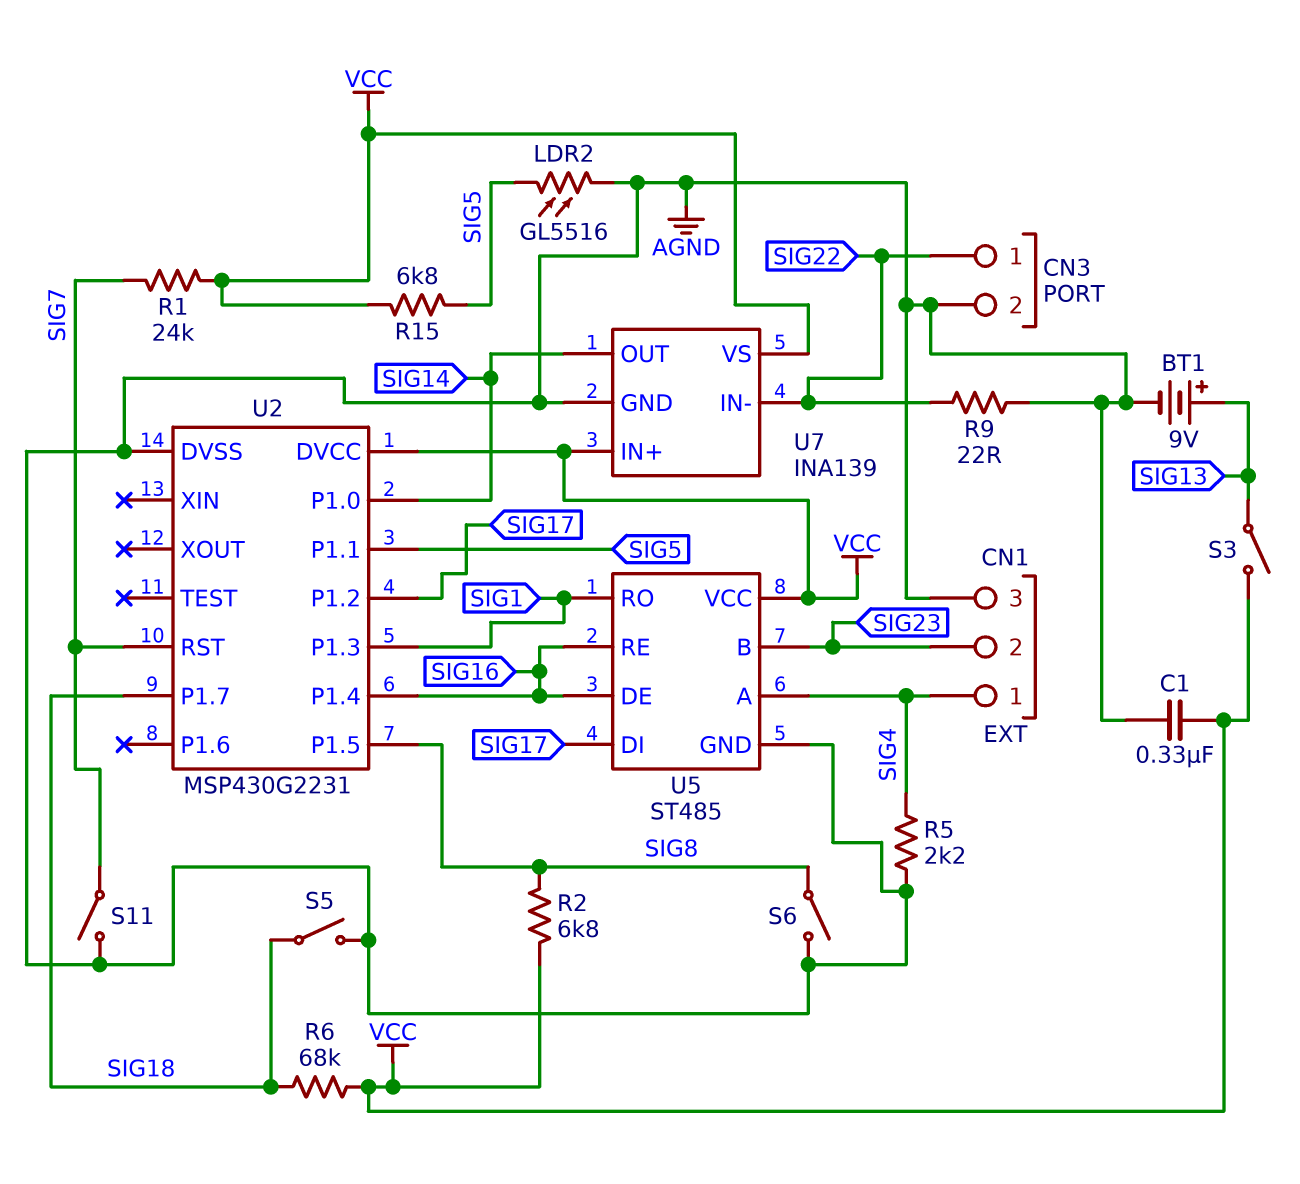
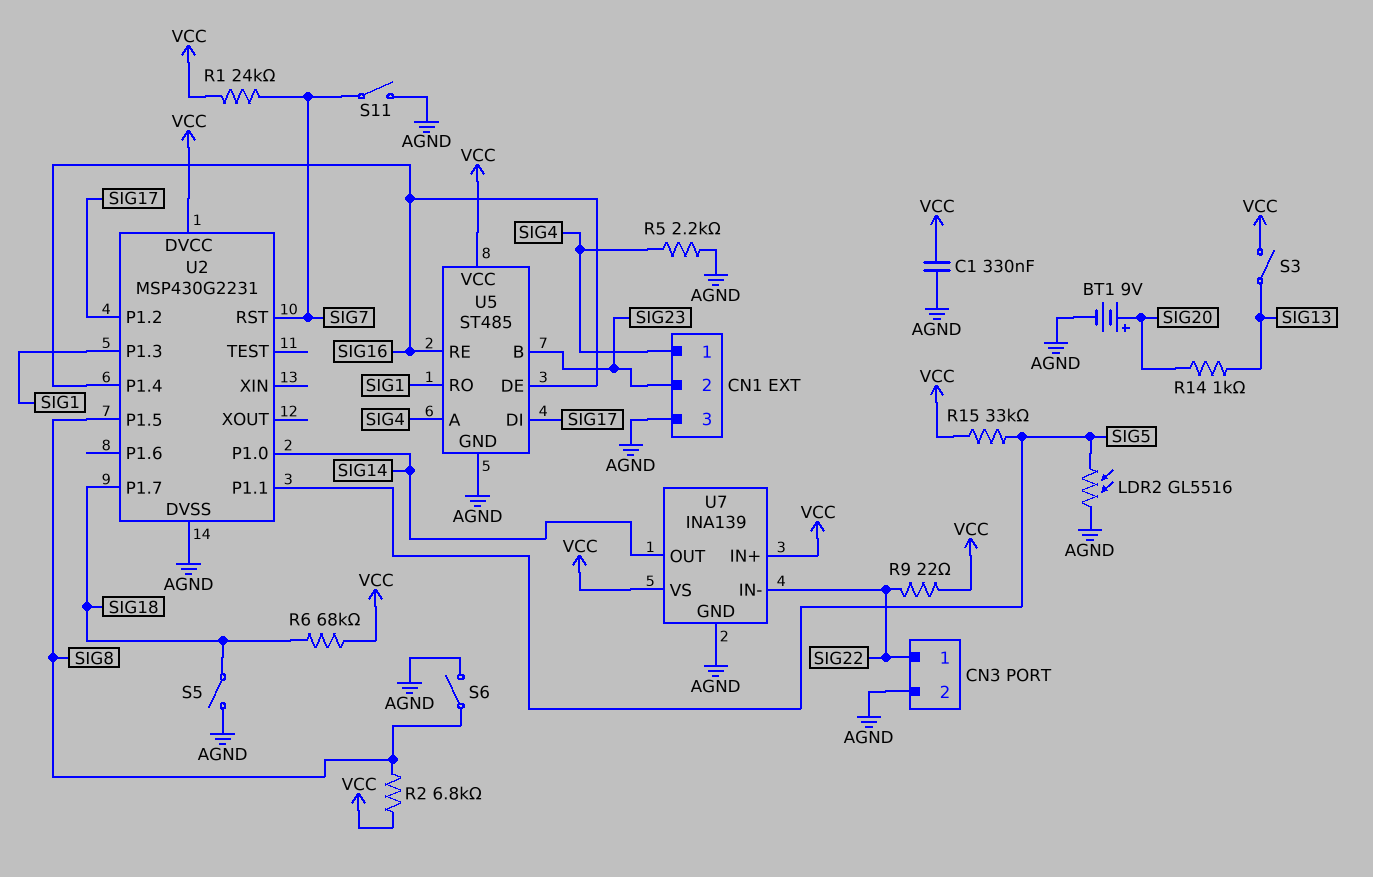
BT1: 9V (plus SIG13, minus AGND) -> 9V (plus SIG20, minus AGND)
R9: 22 (AGND, SIG22) -> 22 (SIG22, VCC)
R14: none -> 1k (SIG13, SIG20)
R15: 6.8k (SIG5, VCC) -> 33k (SIG5, VCC)

